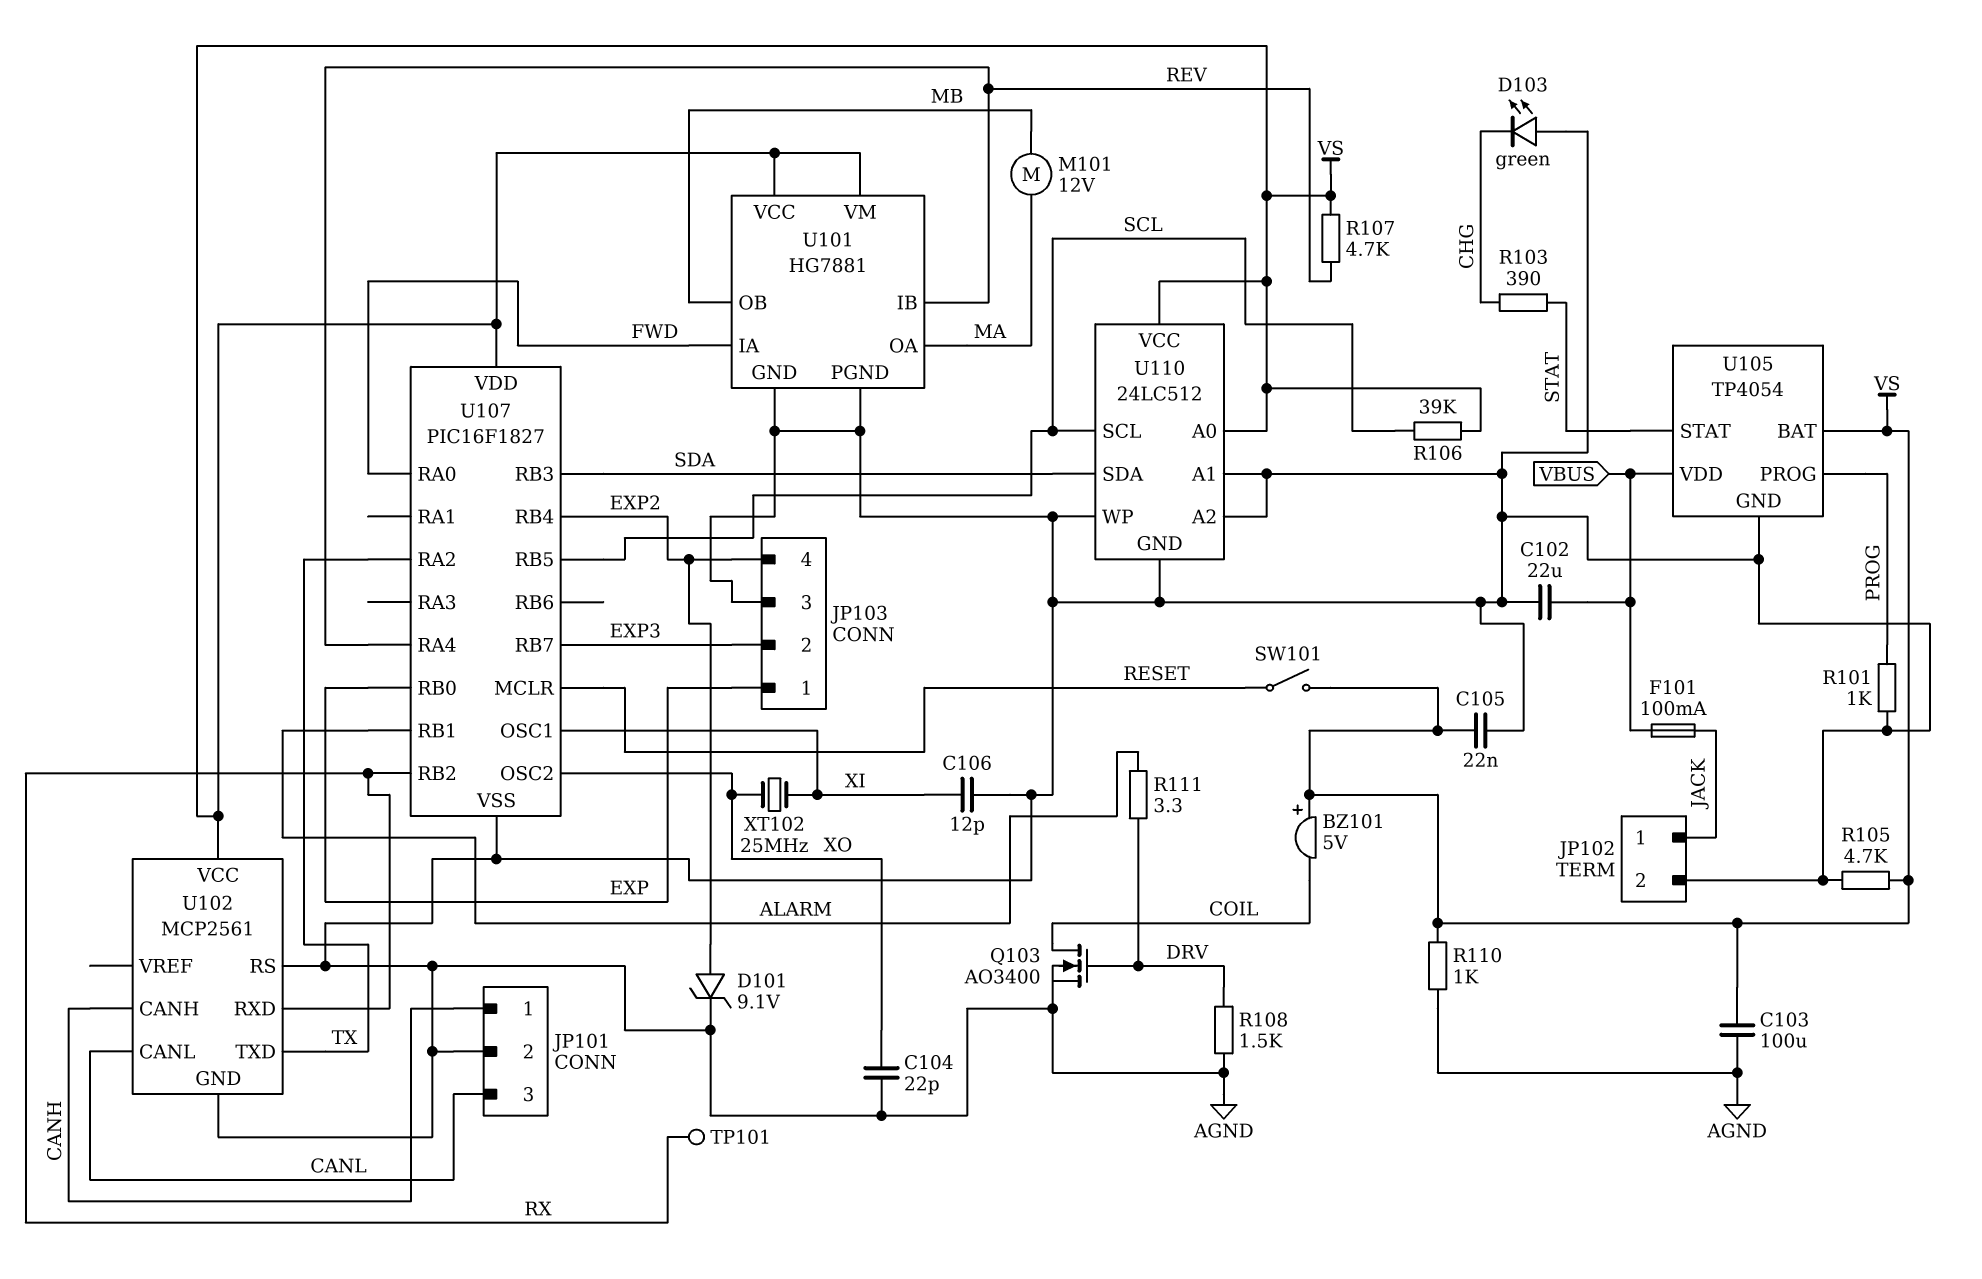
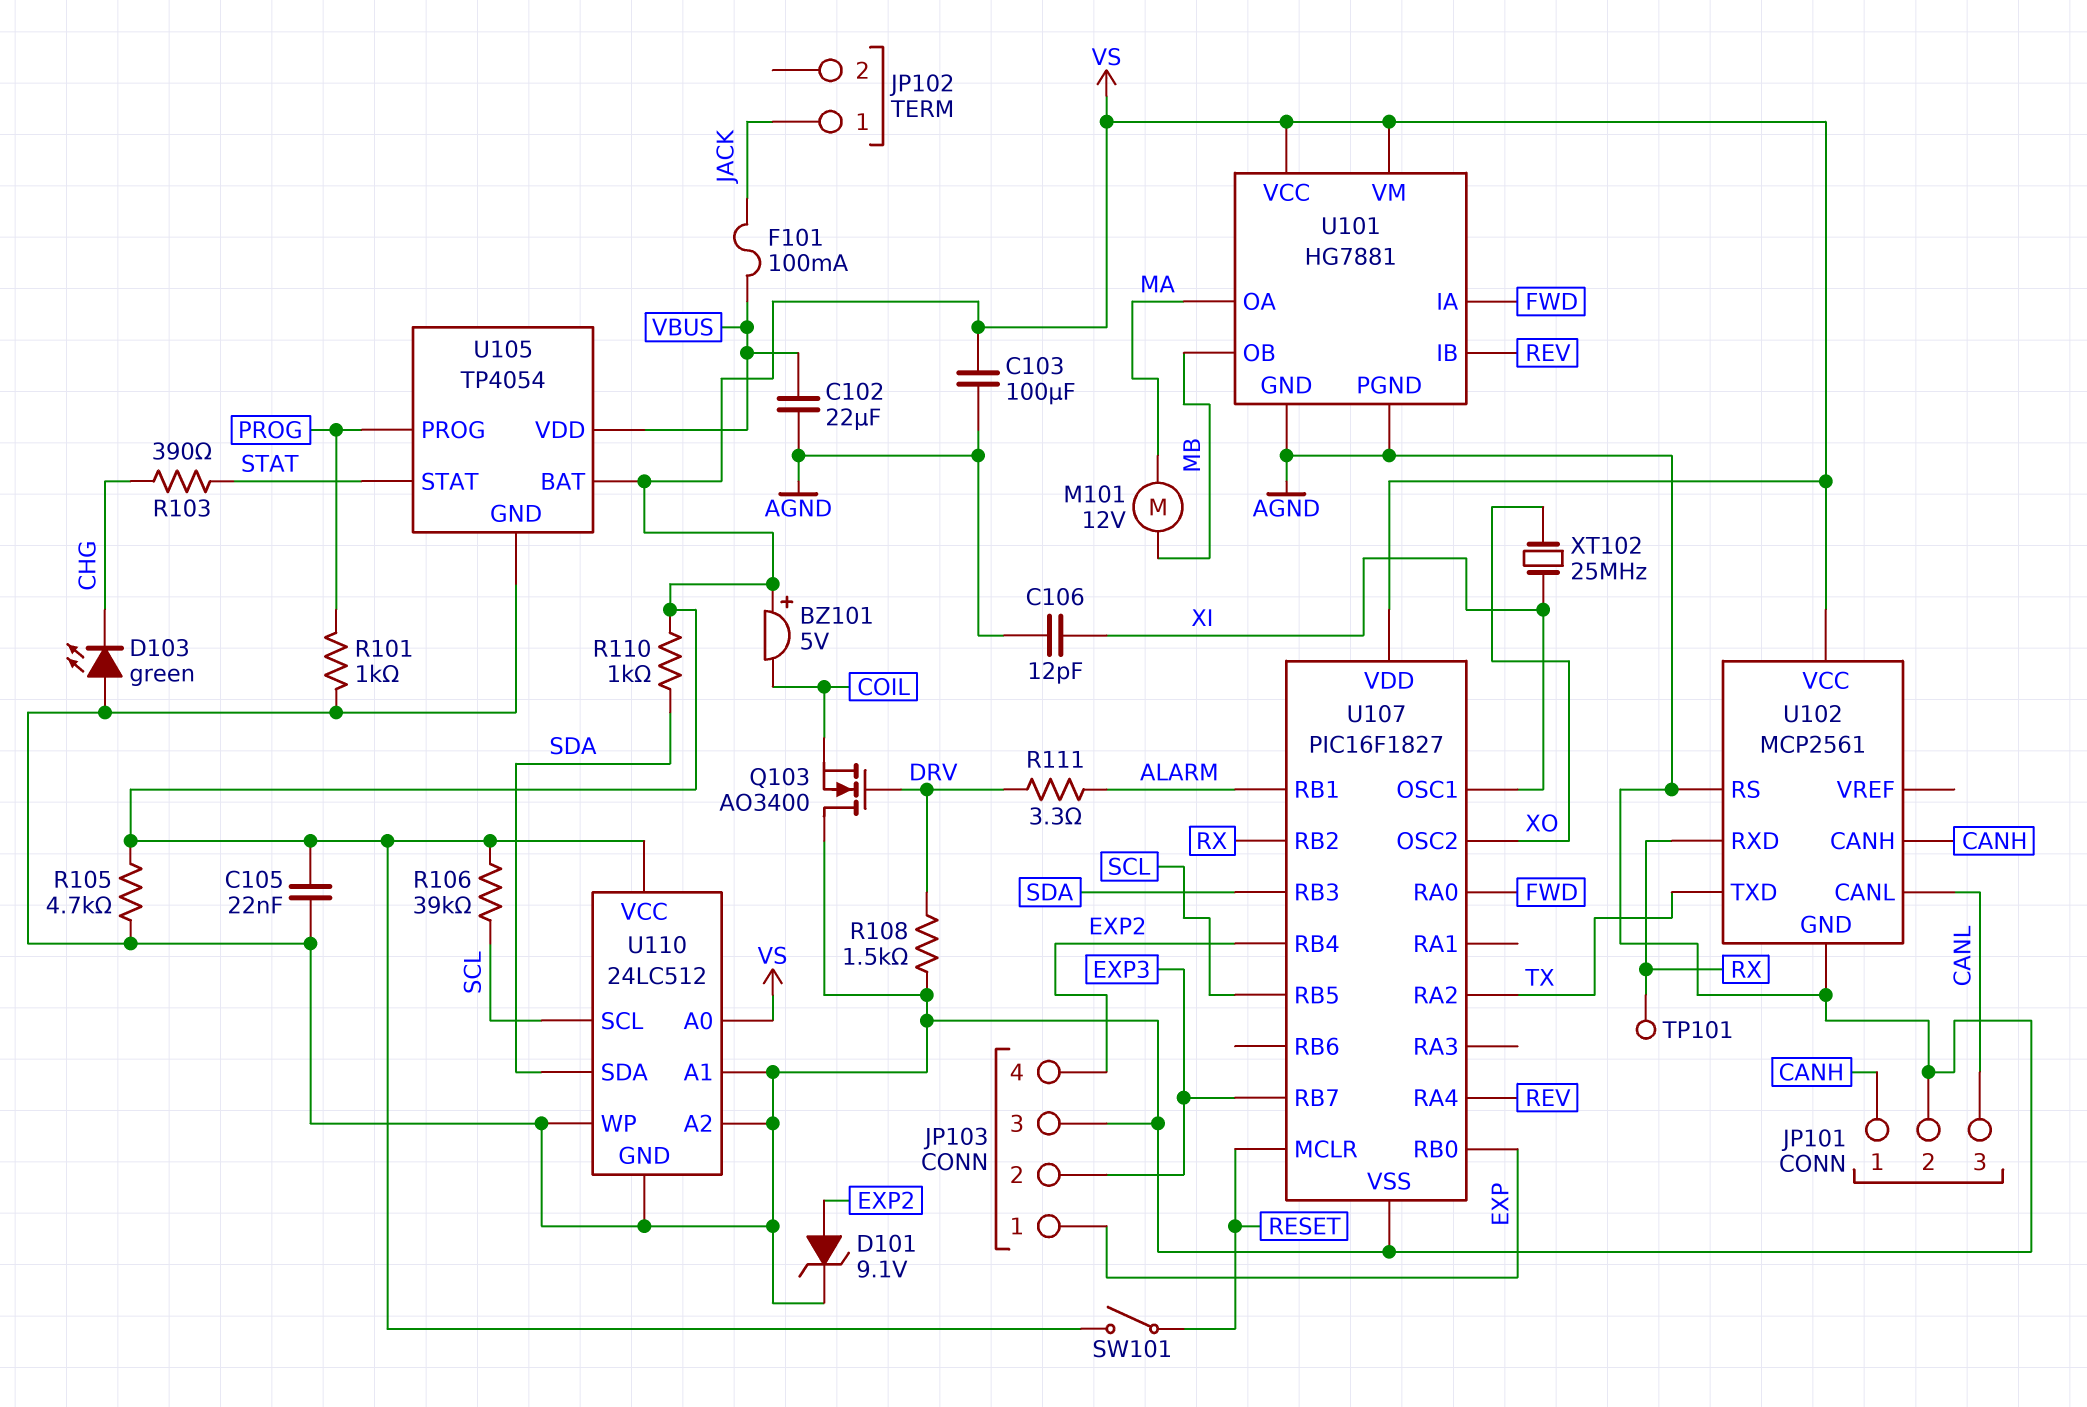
C104: 22pF (AGND, XO) -> none
JP102 pin 2: AGND -> none
Q103: NMOS AO3400 (G DRV, D COIL, S AGND) -> NMOS AO3400 (G DRV, D AGND, S COIL)
R107: 4.7k (REV, VS) -> none
R110: 1k (AGND, VS) -> 1k (SDA, VS)

